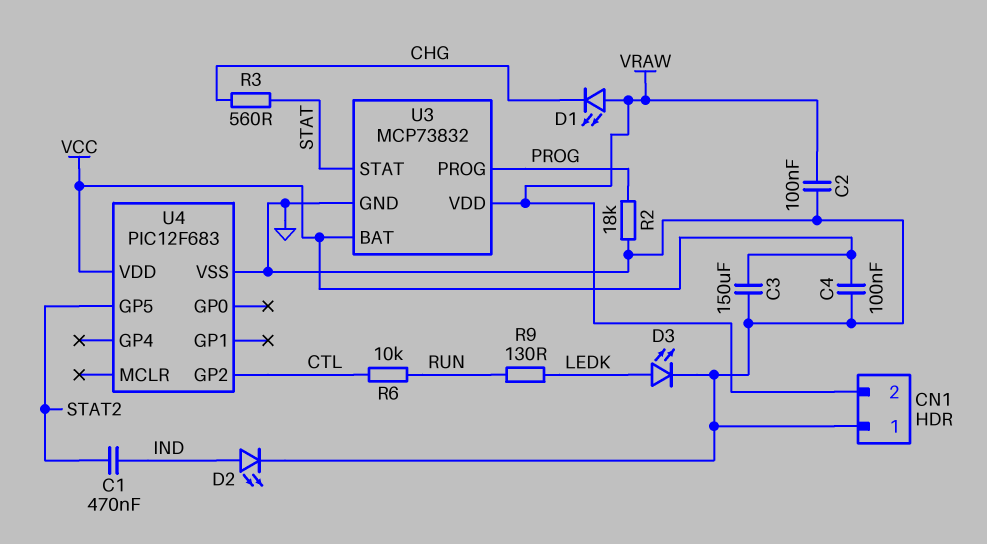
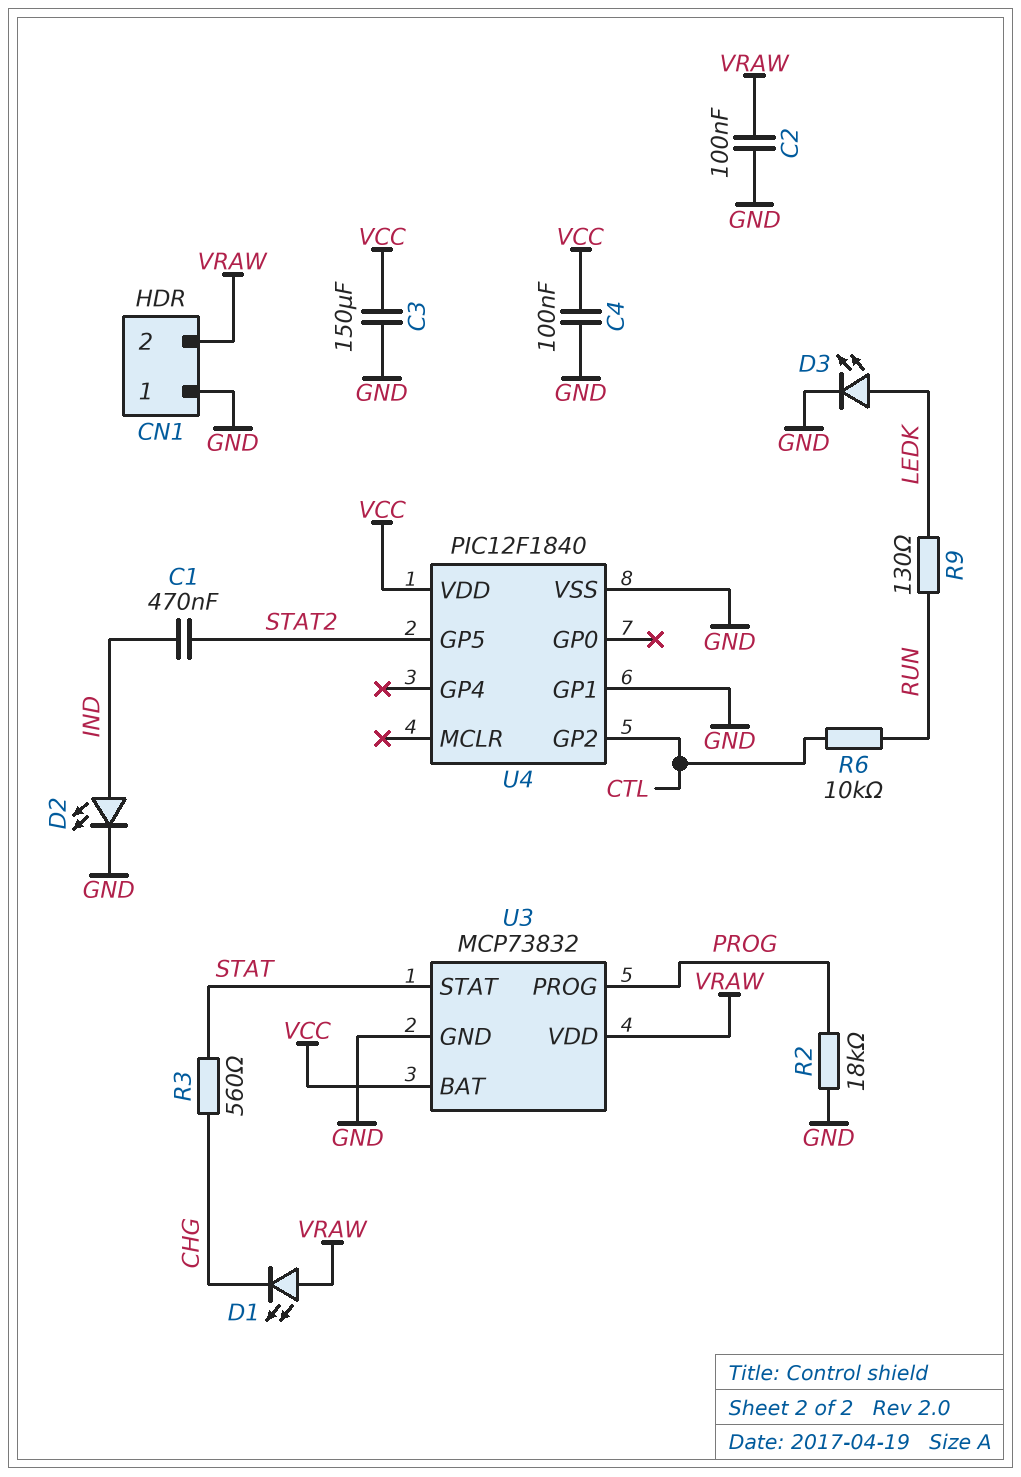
U4: PIC12F683 -> PIC12F1840
U4 pin GP1: none -> GND

